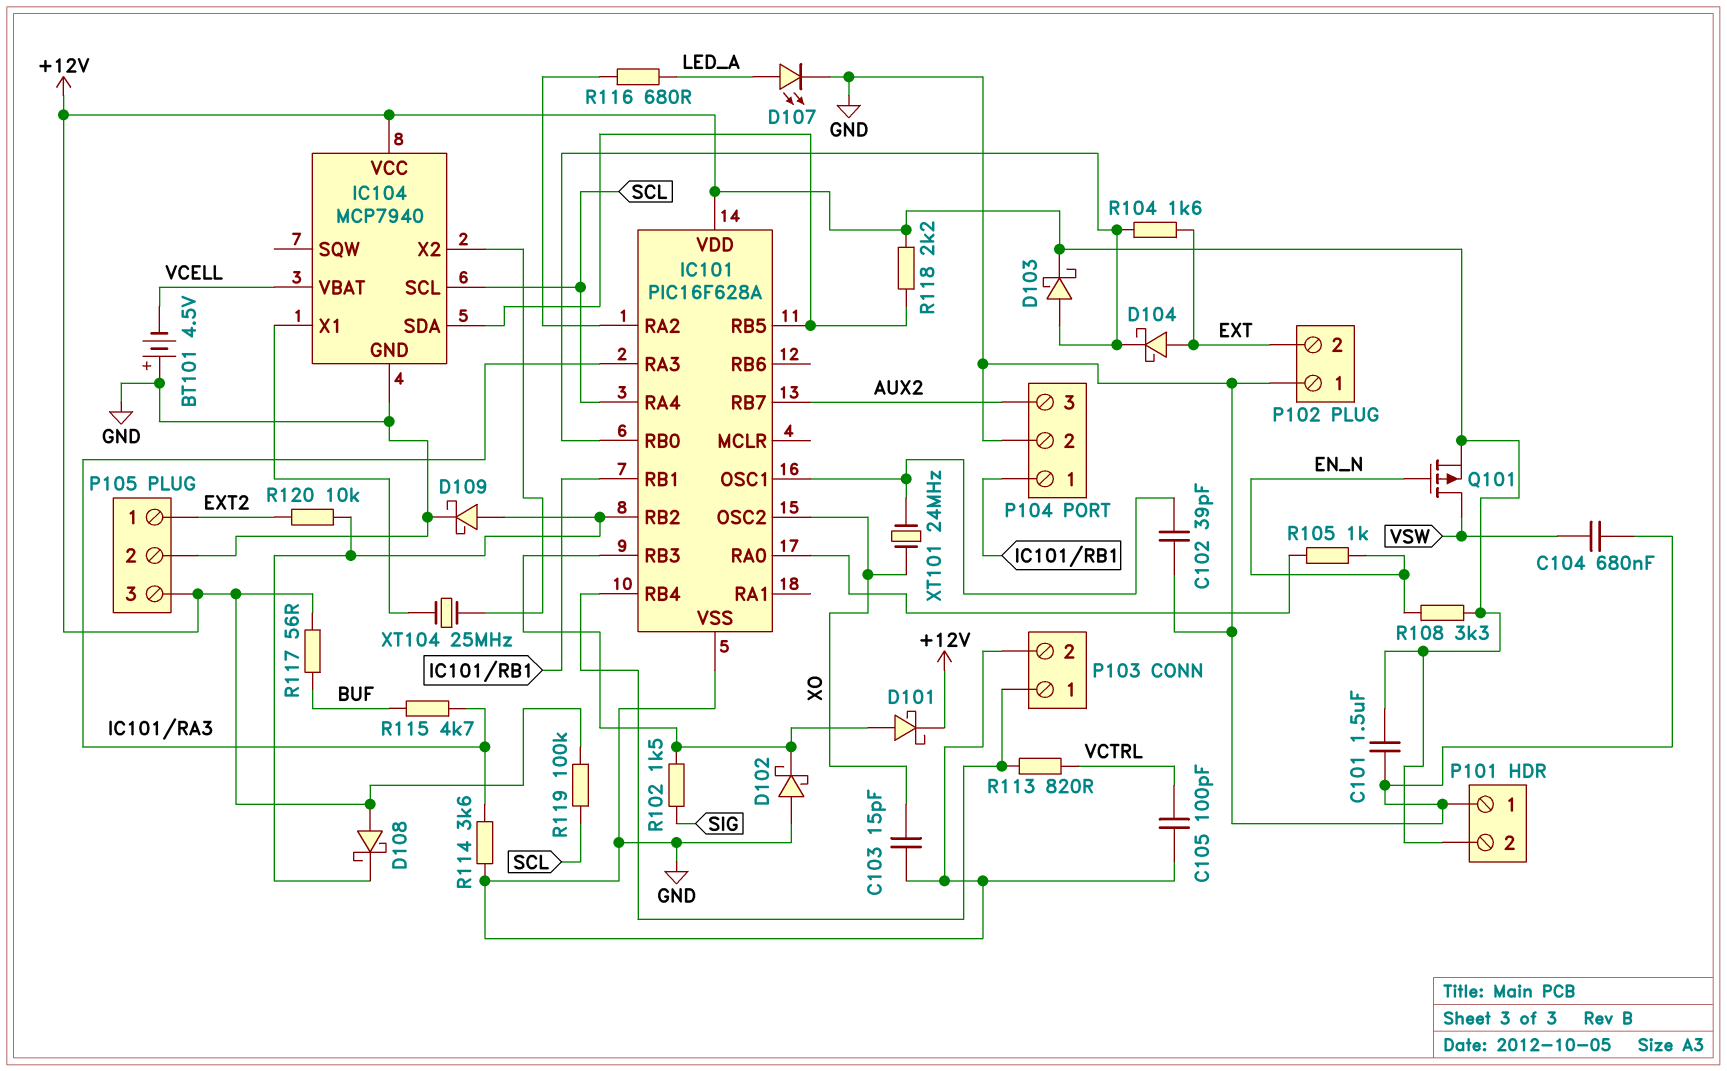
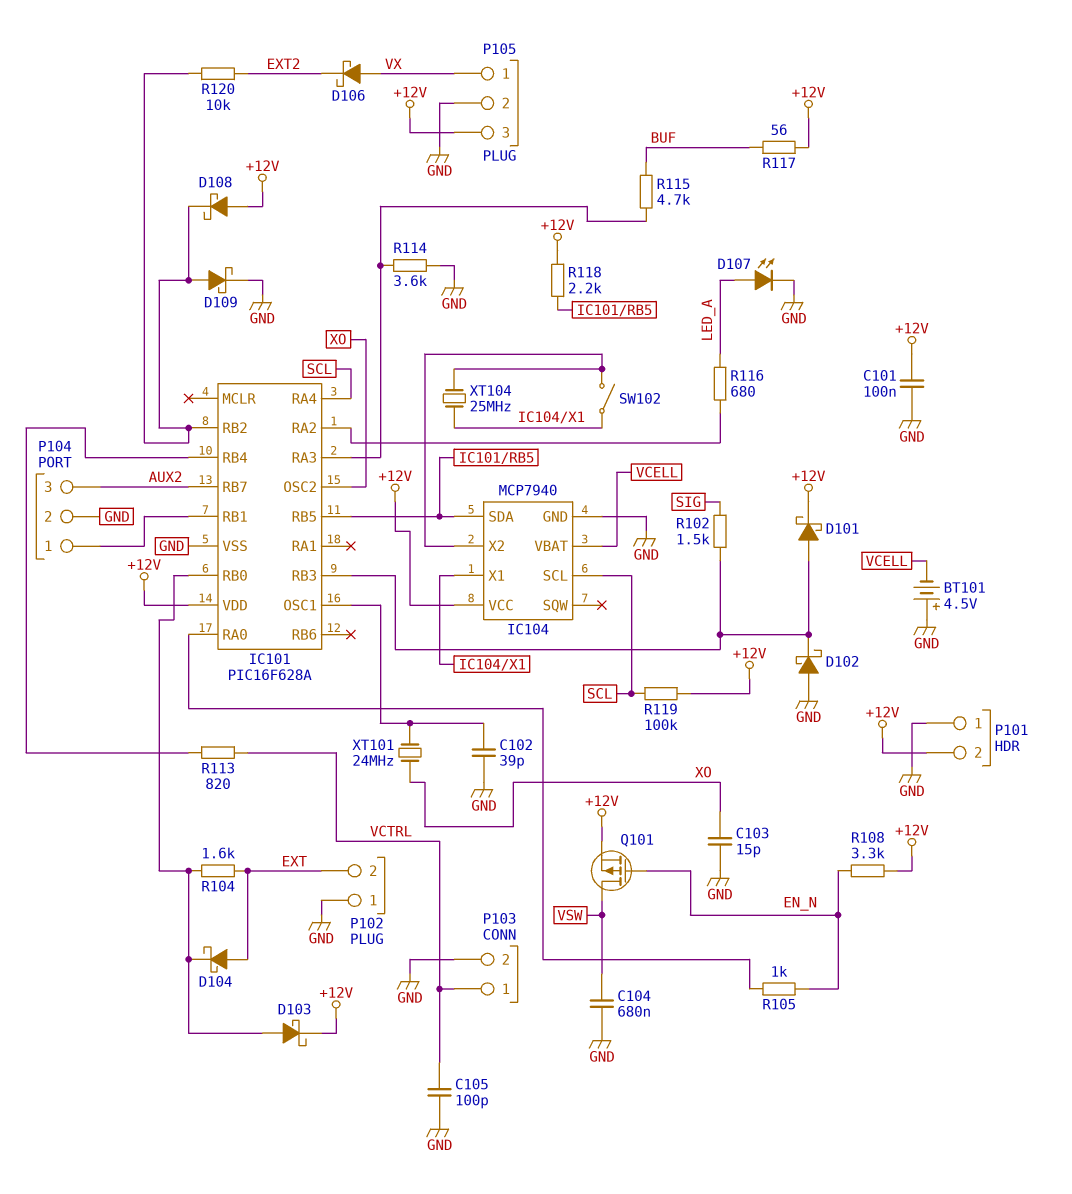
C101: 1.5uF (+12V, GND) -> 100nF (+12V, GND)
D106: none -> schottky (A VX, K EXT2)
P103 pin 1: IC101/RB4 -> VCTRL
P105 pin 1: EXT2 -> VX
SW102: none -> switch (IC104/X1, IC104/X2)

